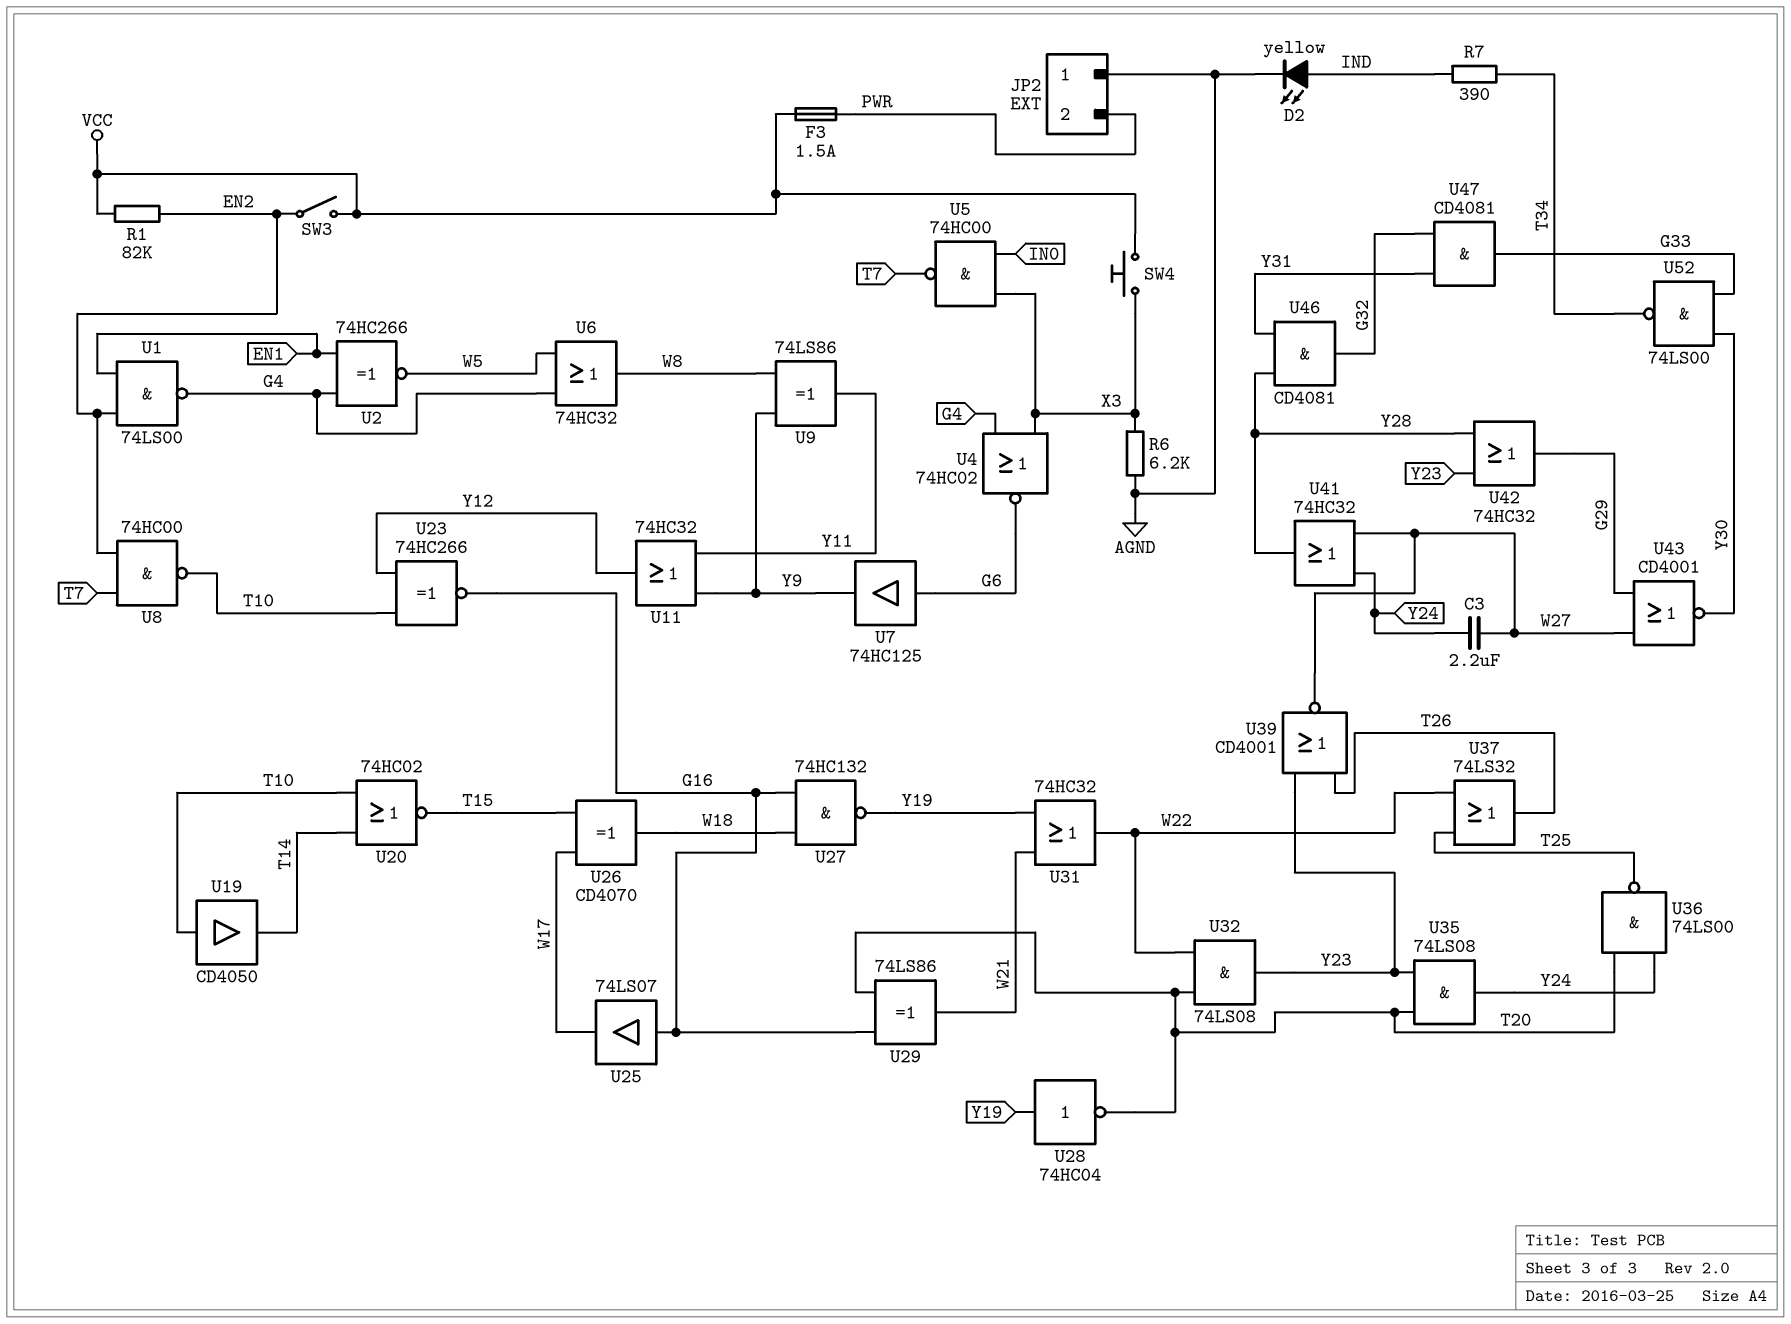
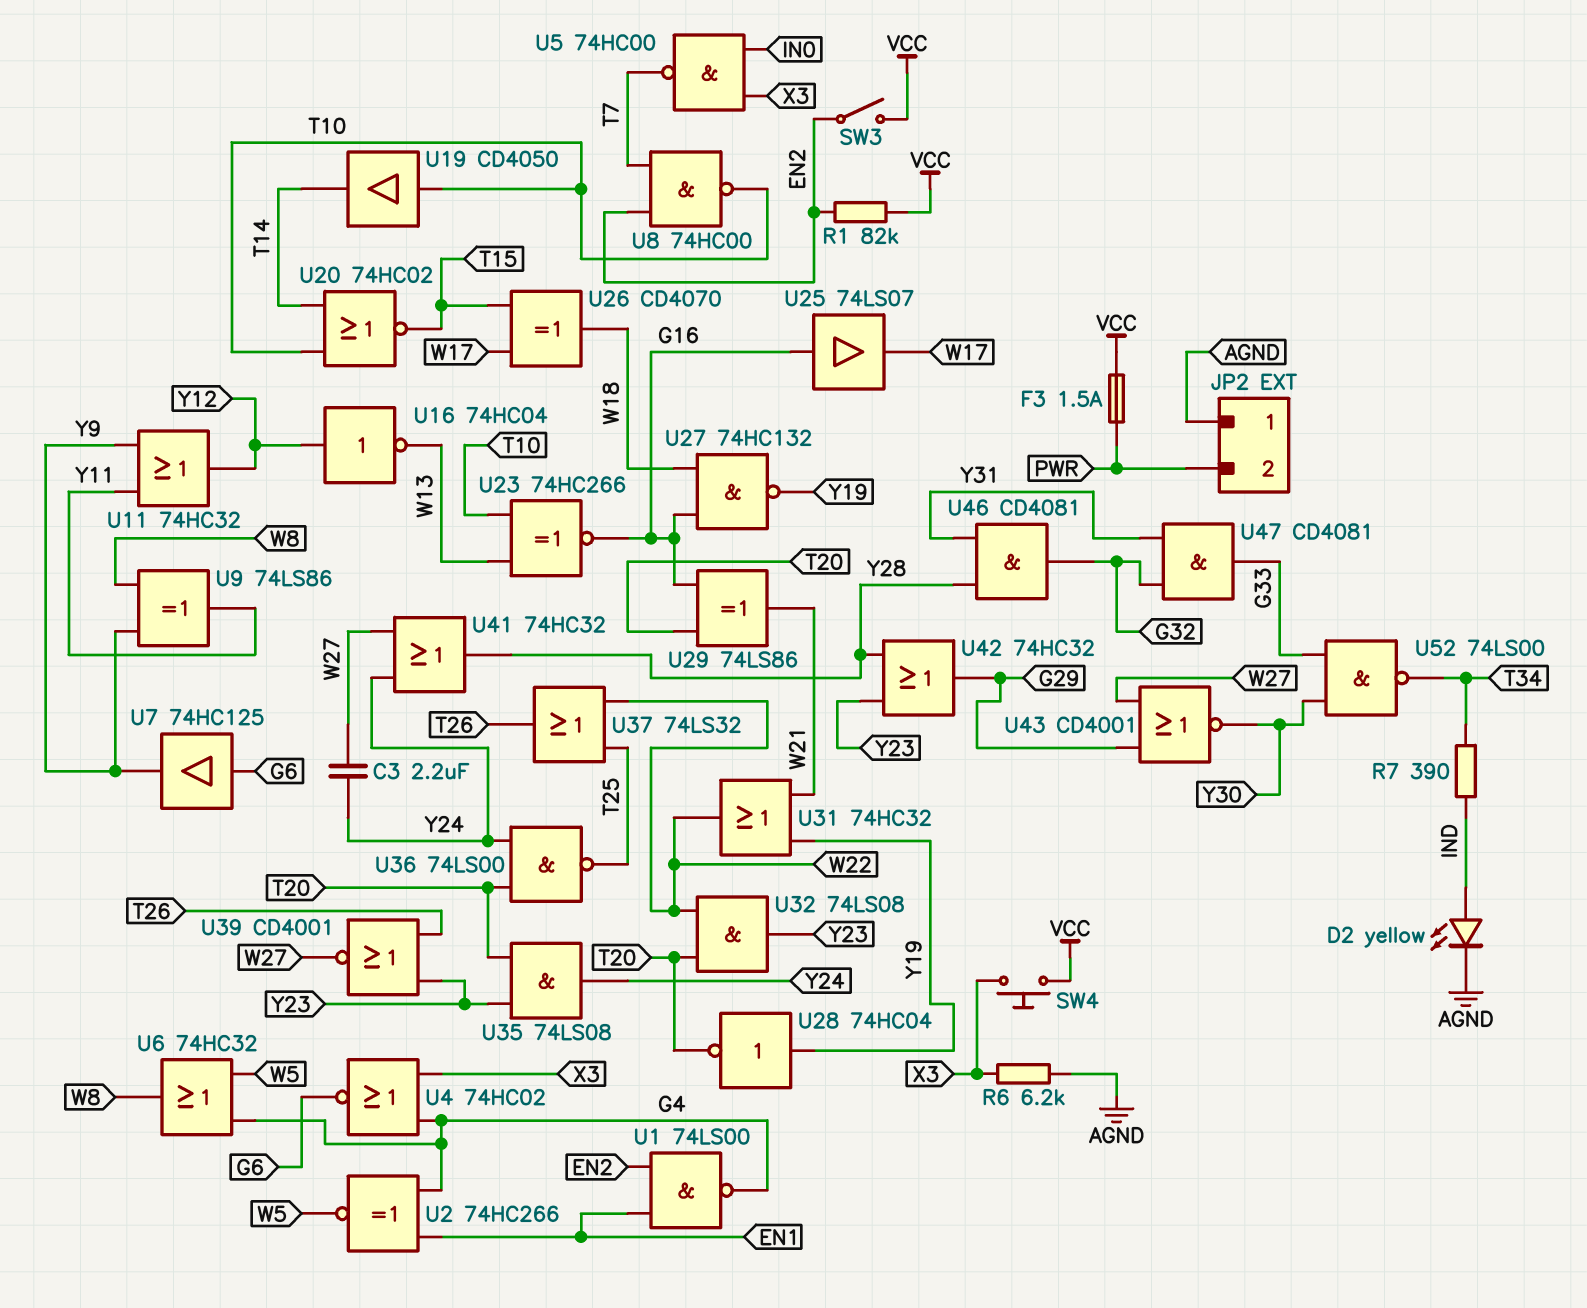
U16: none -> NOT 74HC04 (in Y12, out W13)
U23: XNOR 74HC266 (in T10, in Y12, out G16) -> XNOR 74HC266 (in T10, in W13, out G16)

